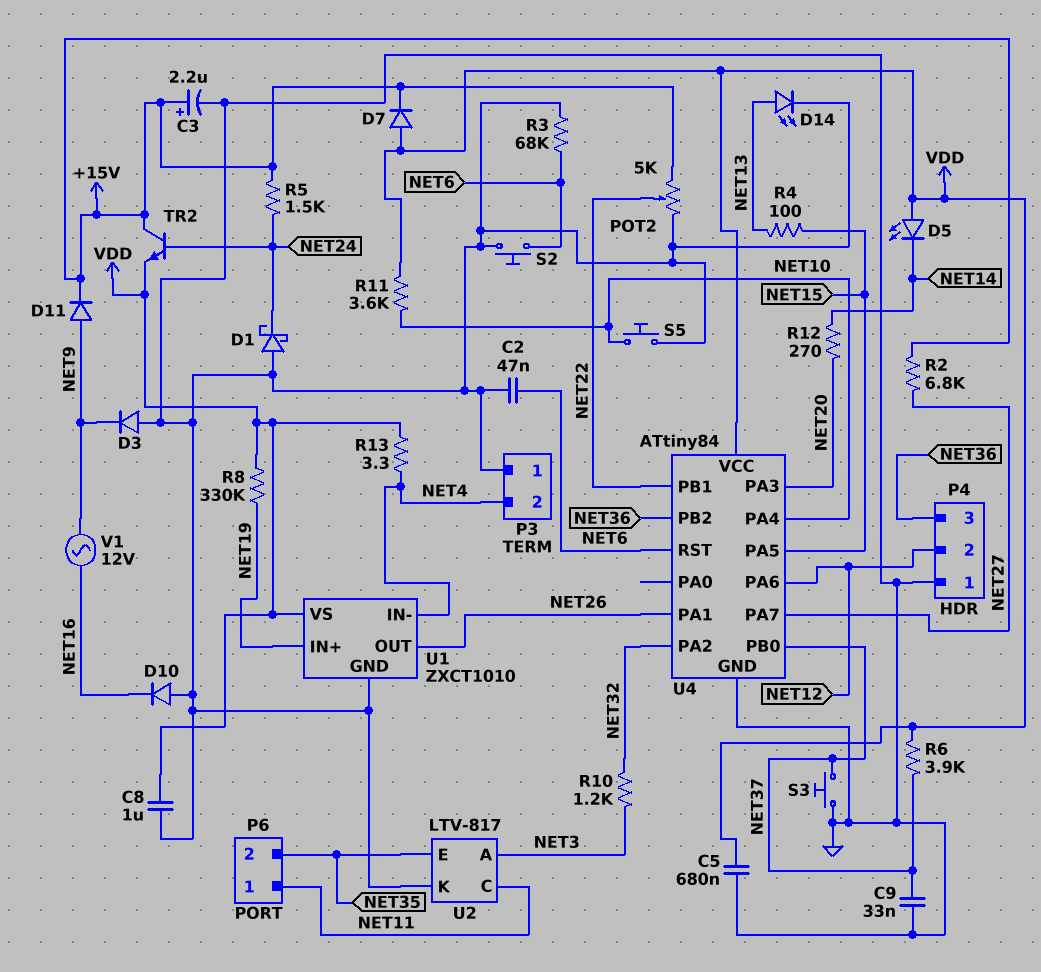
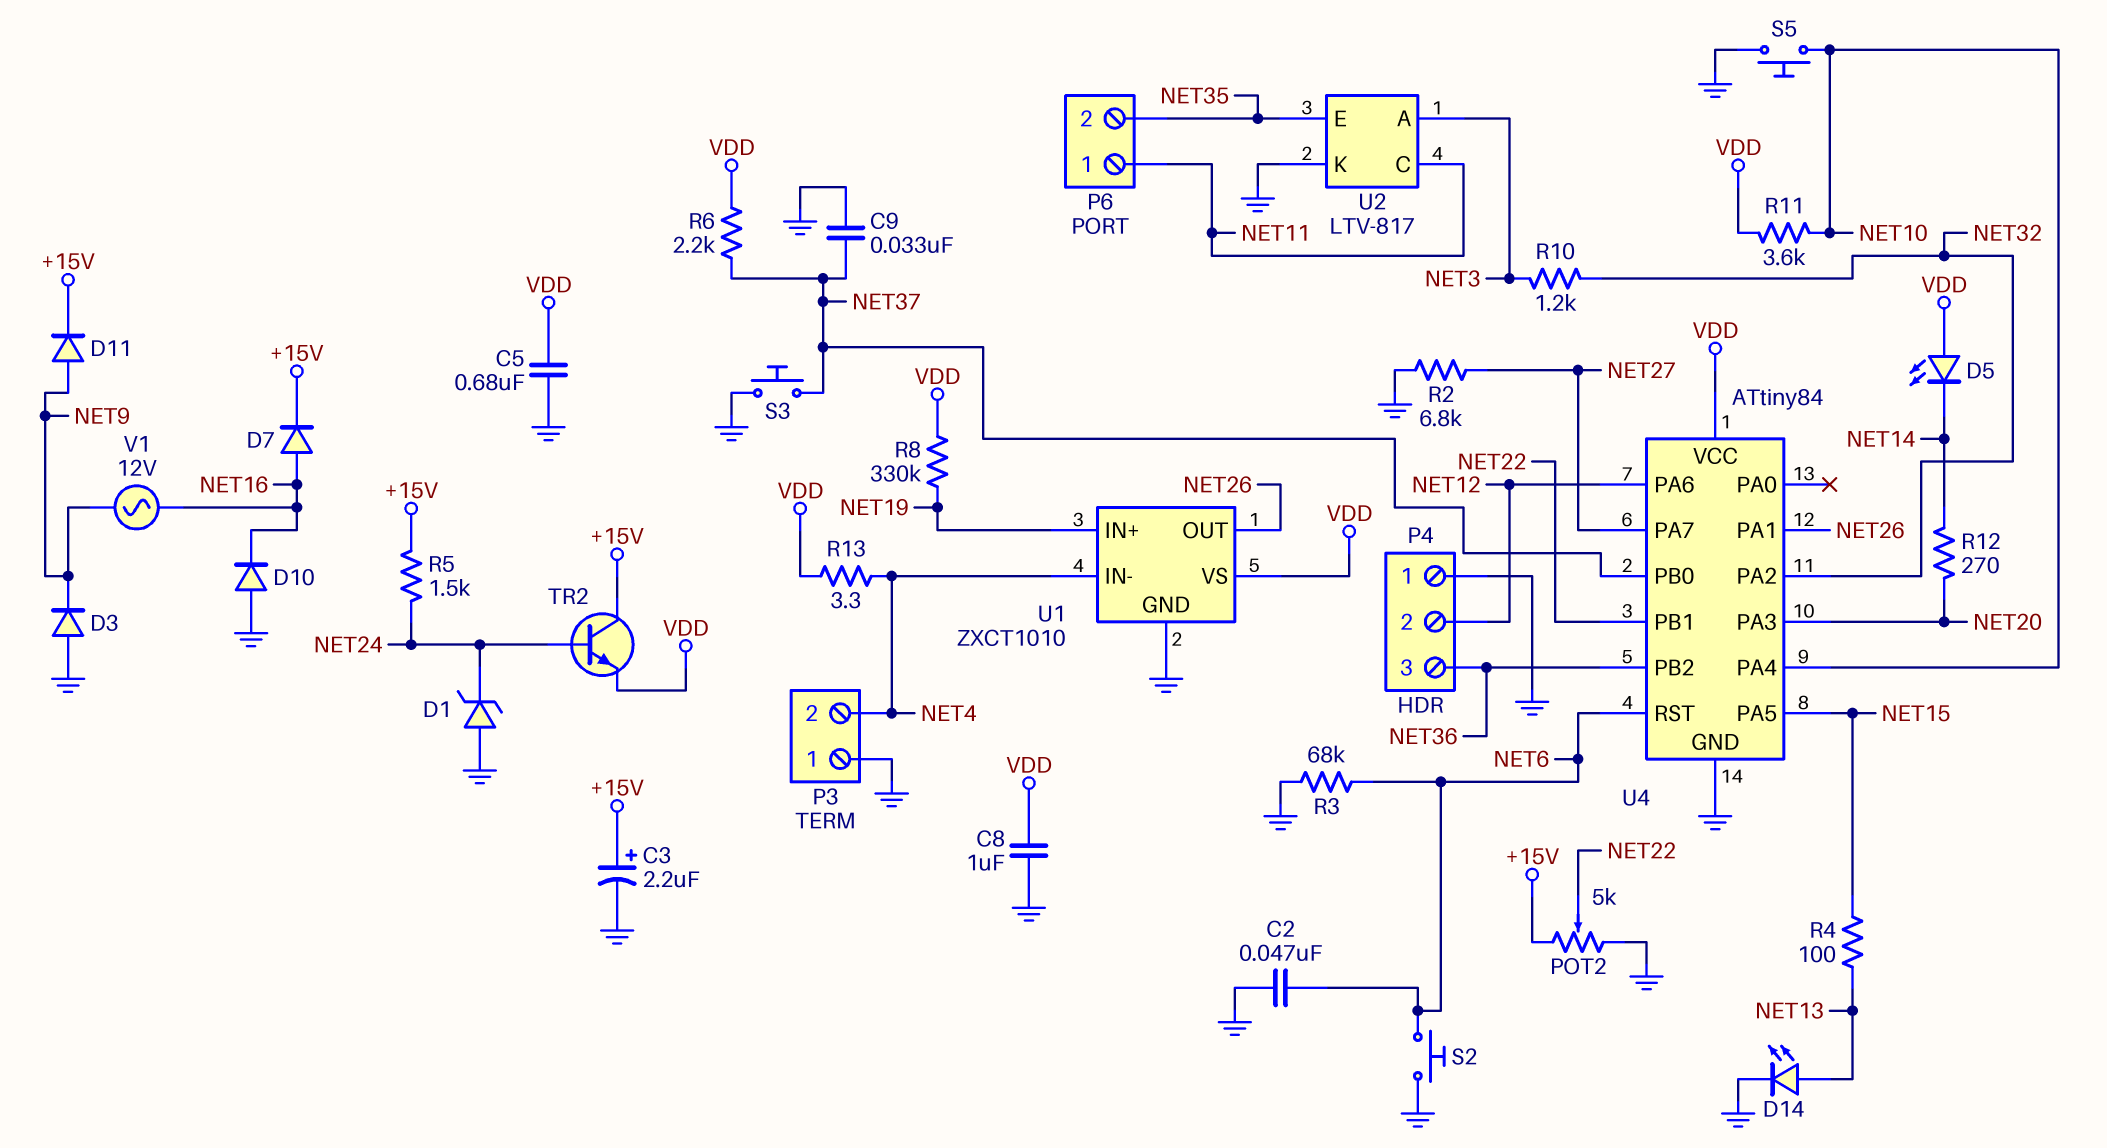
D1: schottky (A GND, K NET24) -> zener (A GND, K NET24)
D7: diode (A VDD, K +15V) -> diode (A NET16, K +15V)
R2: 6.8k (+15V, NET27) -> 6.8k (GND, NET27)
R6: 3.9k (NET37, VDD) -> 2.2k (NET37, VDD)

